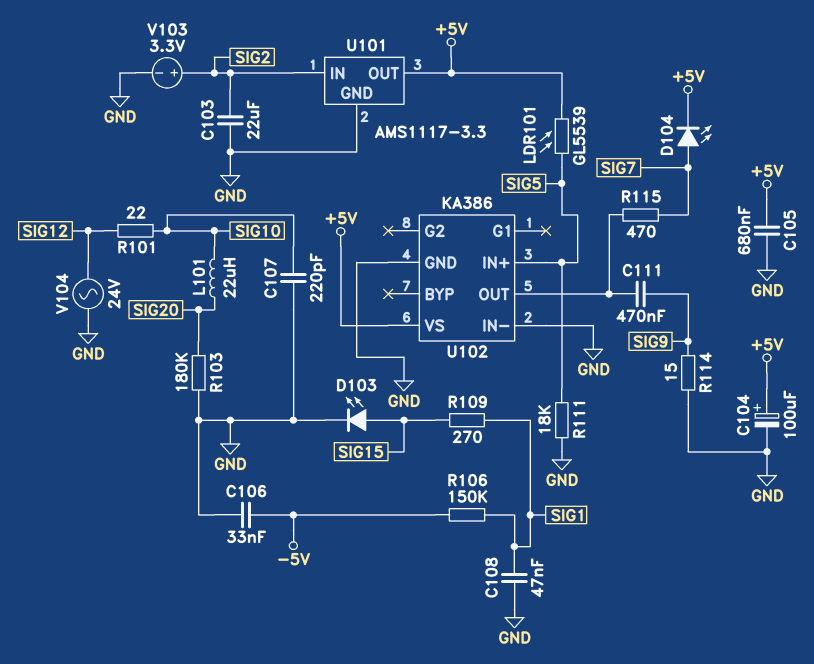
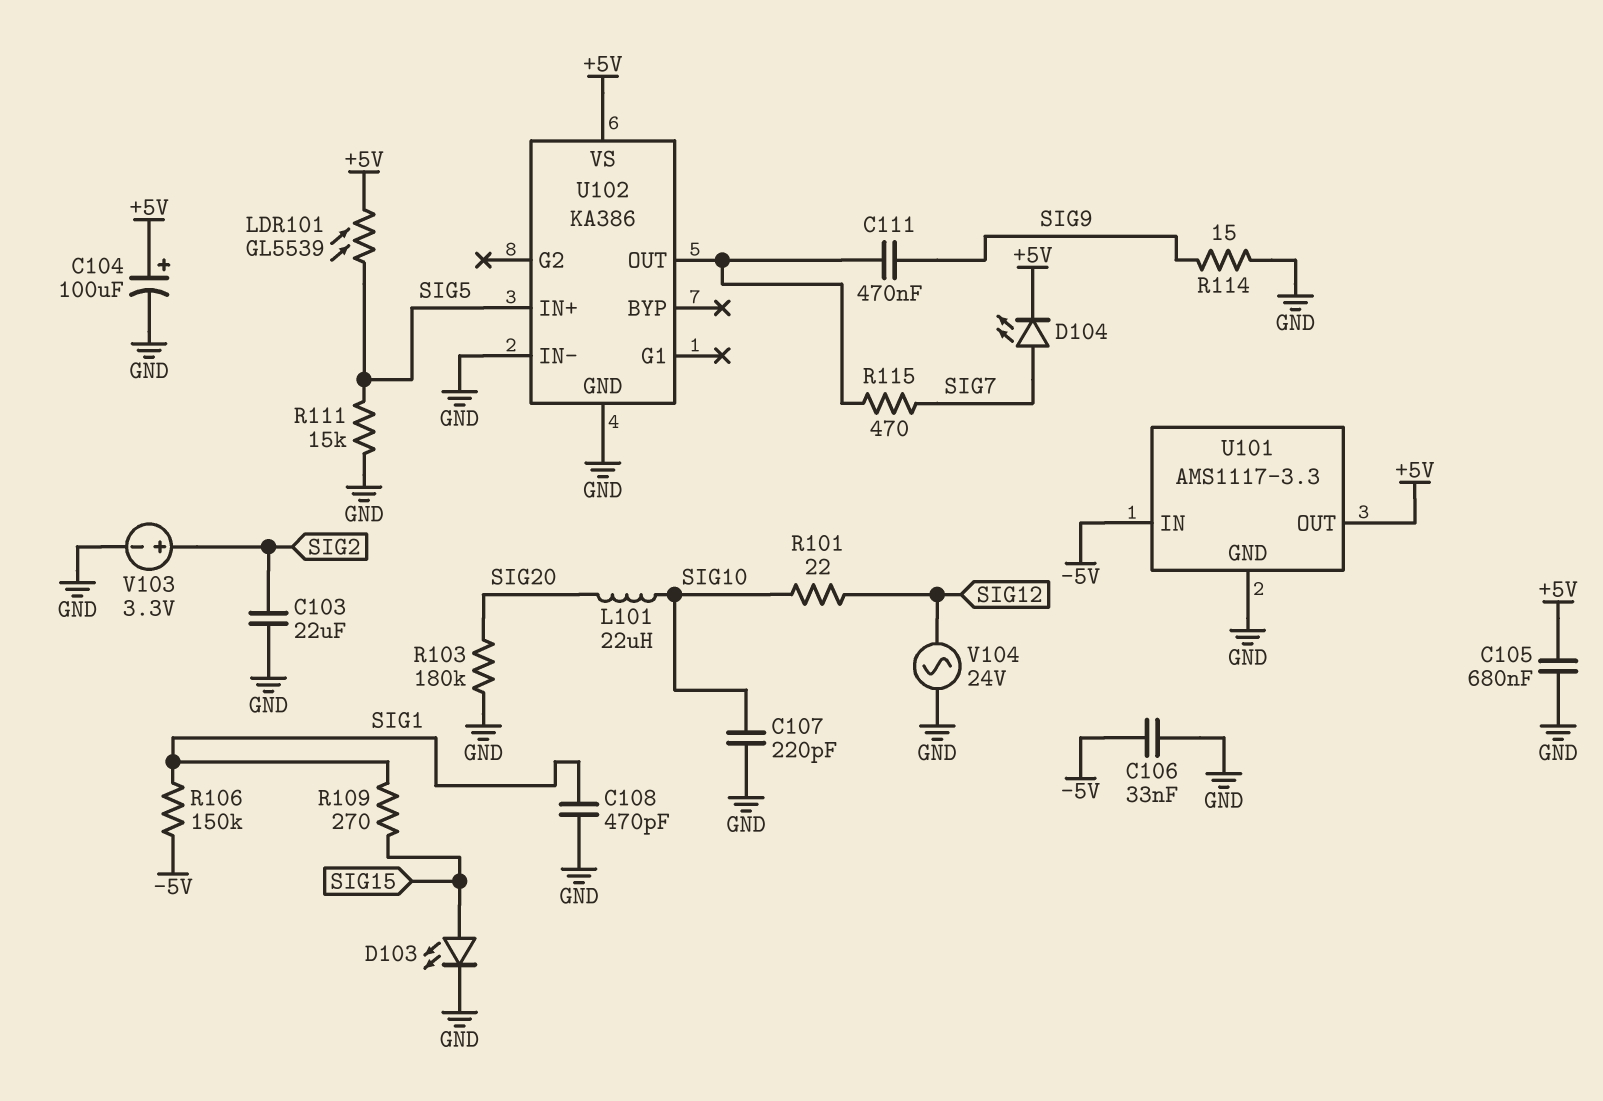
C108: 47nF (GND, SIG1) -> 470pF (GND, SIG1)
R111: 18k (GND, SIG5) -> 15k (GND, SIG5)
U101 pin IN: SIG2 -> -5V

